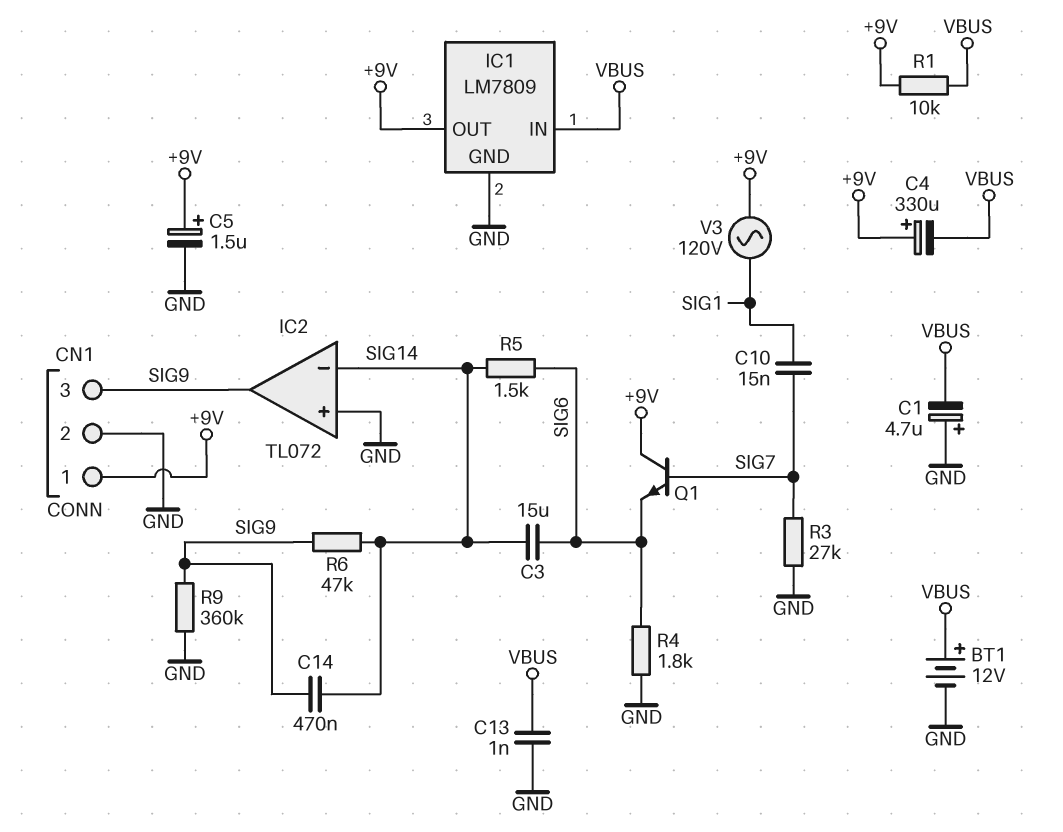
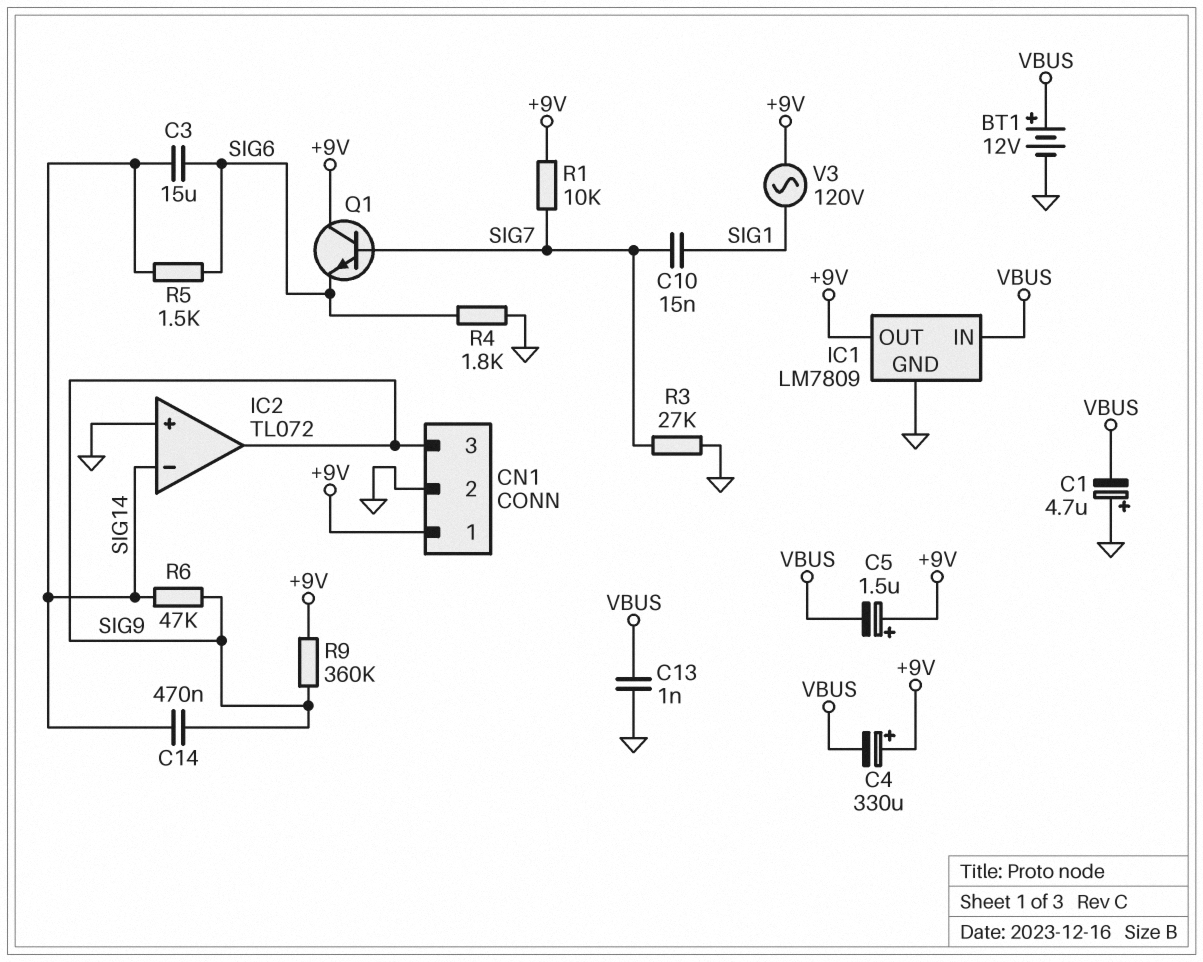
C5: 1.5uF (plus +9V, minus GND) -> 1.5uF (plus +9V, minus VBUS)
R1: 10k (+9V, VBUS) -> 10k (+9V, SIG7)
R9: 360k (GND, SIG9) -> 360k (+9V, SIG9)

